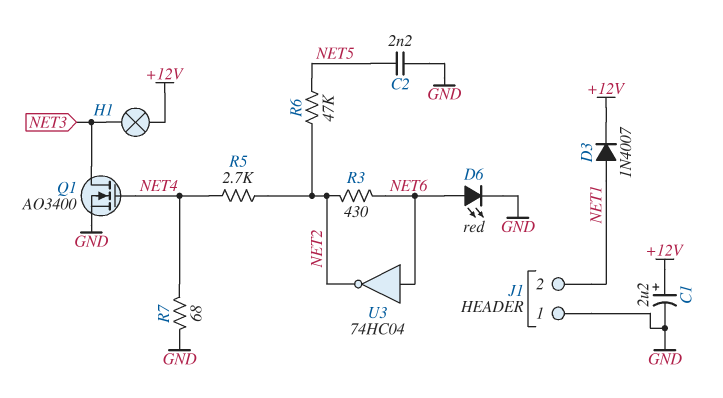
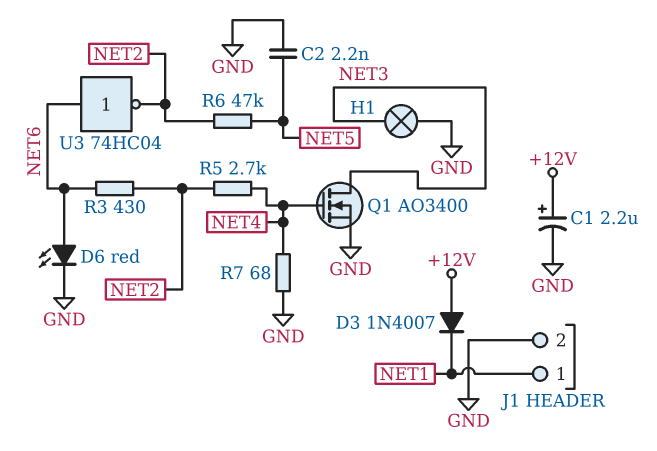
D3: diode 1N4007 (A NET1, K +12V) -> diode 1N4007 (A +12V, K NET1)
H1: lamp (+12V, NET3) -> lamp (GND, NET3)
J1 pin 1: GND -> NET1
J1 pin 2: NET1 -> GND

